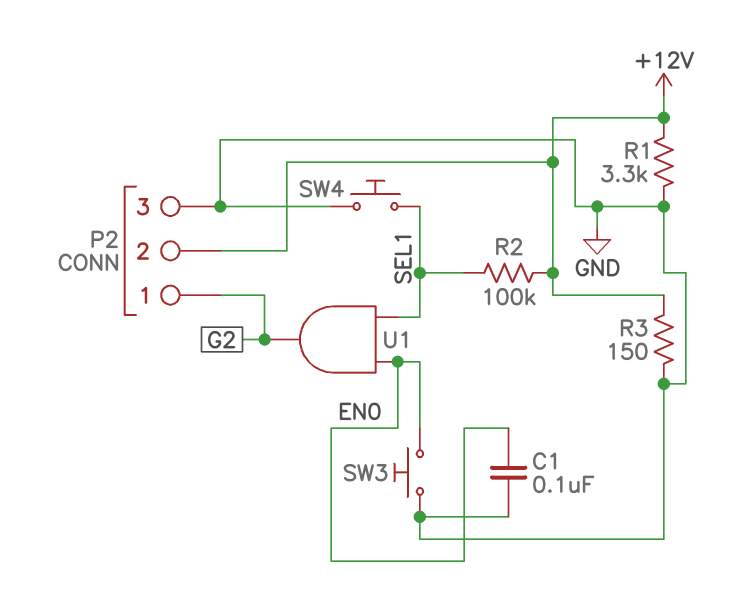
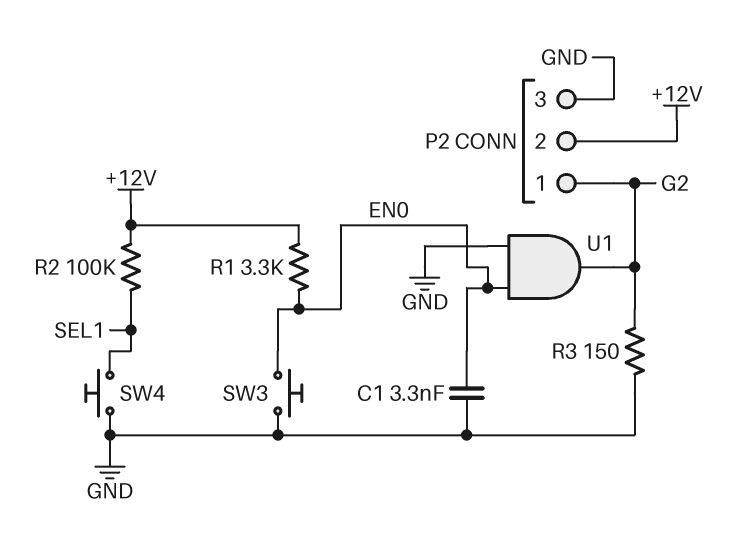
C1: 100nF (EN0, GND) -> 3.3nF (EN0, GND)
R1: 3.3k (+12V, GND) -> 3.3k (+12V, EN0)
R3: 150 (+12V, GND) -> 150 (G2, GND)
U1: AND (in EN0, in SEL1, out G2) -> AND (in EN0, in GND, out G2)

